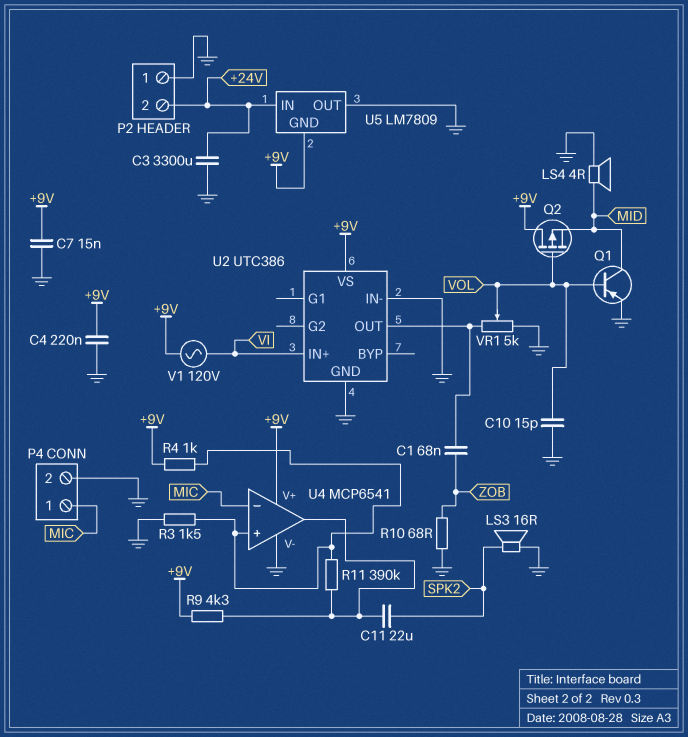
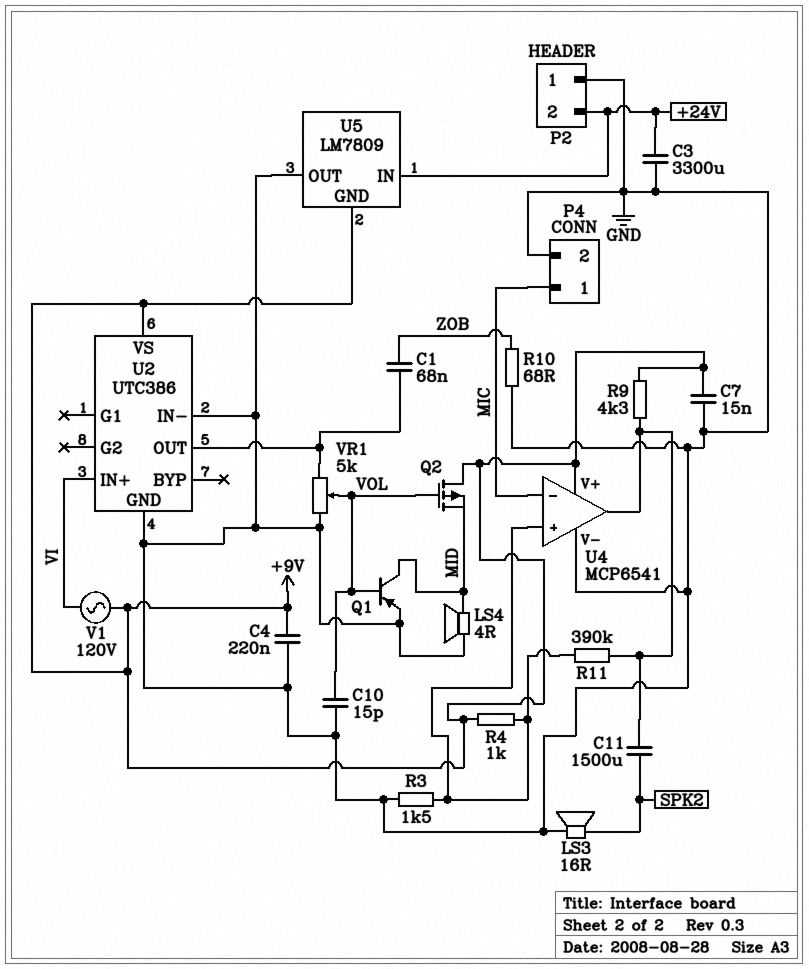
C11: 22uF (SPK2, U4/out) -> 1500uF (SPK2, U4/out)

